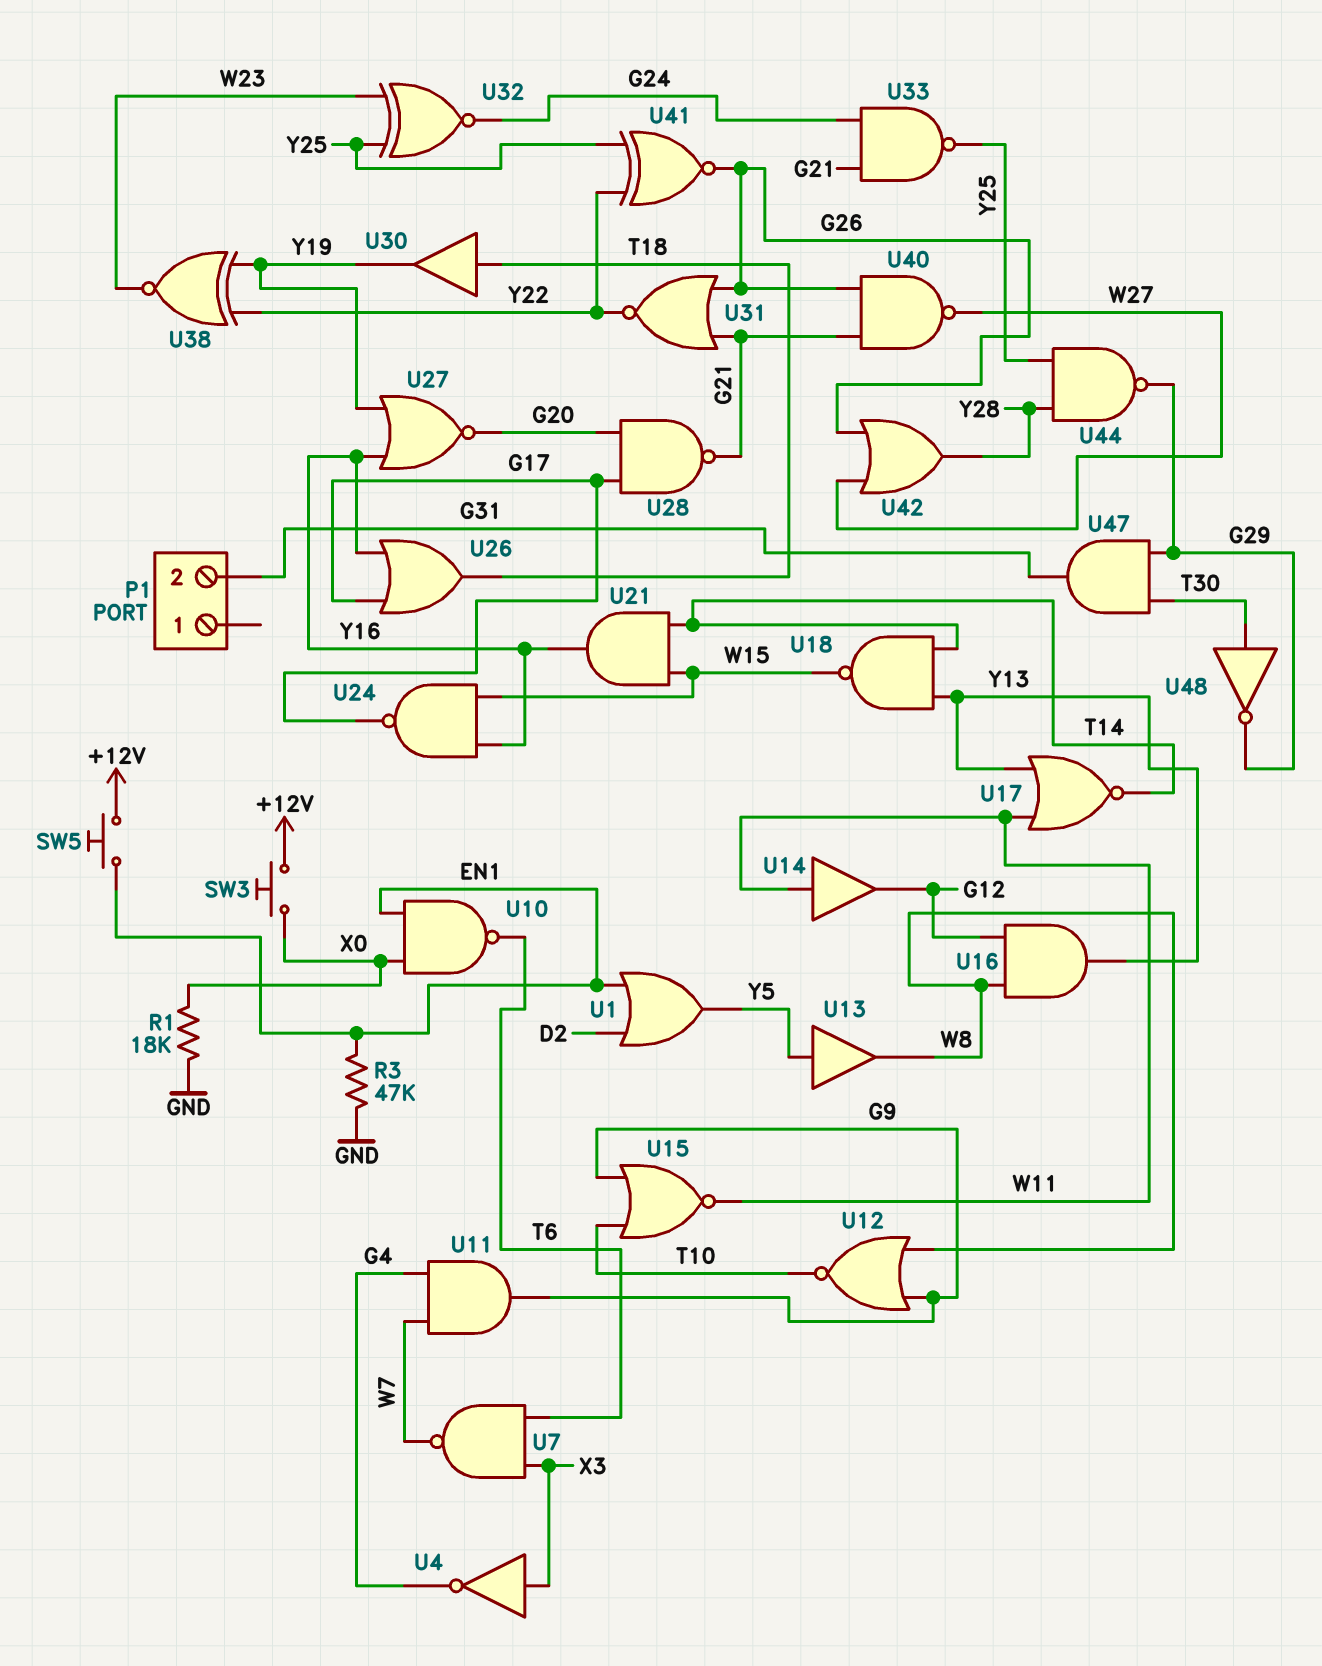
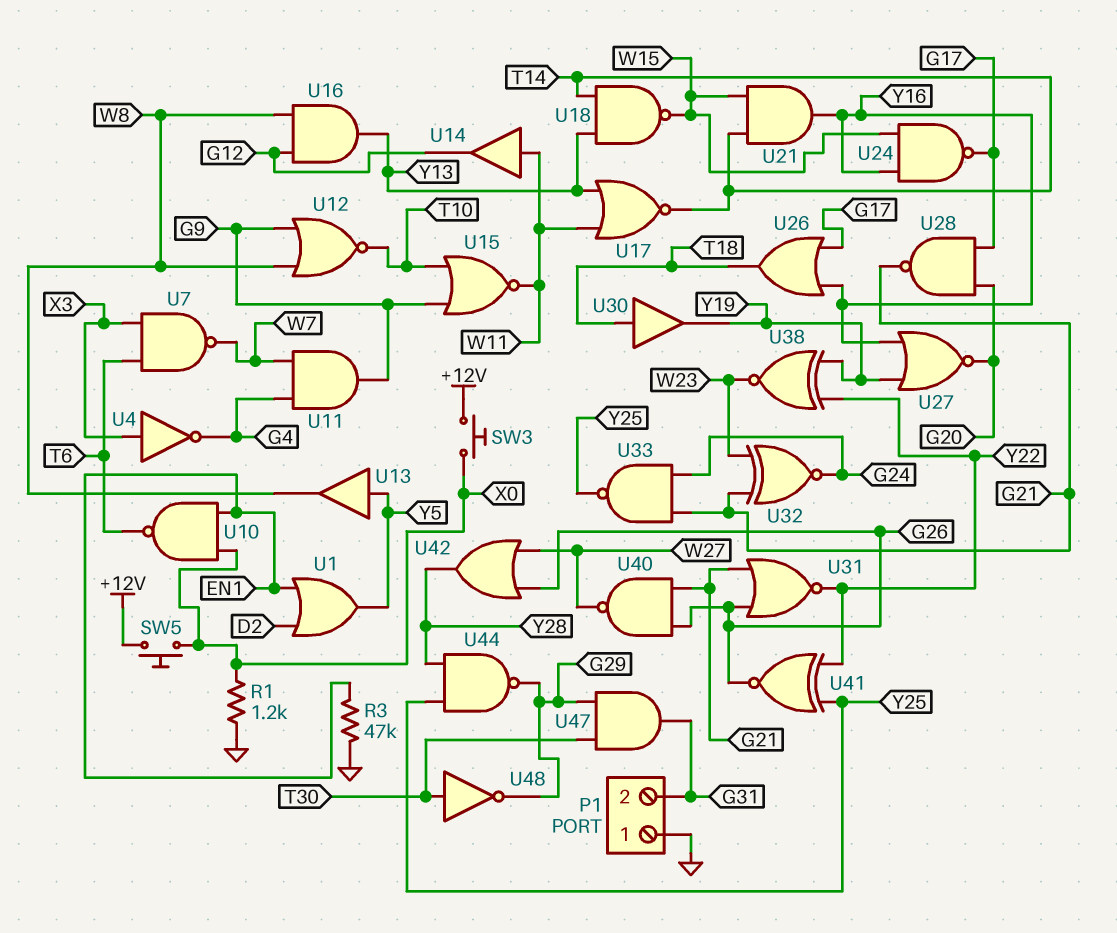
P1 pin 1: none -> GND
R1: 18k (GND, X0) -> 1.2k (GND, X0)
SW5: button (+12V, EN1) -> button (+12V, X0)
U32: XNOR (in W23, in Y25, out G24) -> XNOR (in G21, in W23, out G24)

